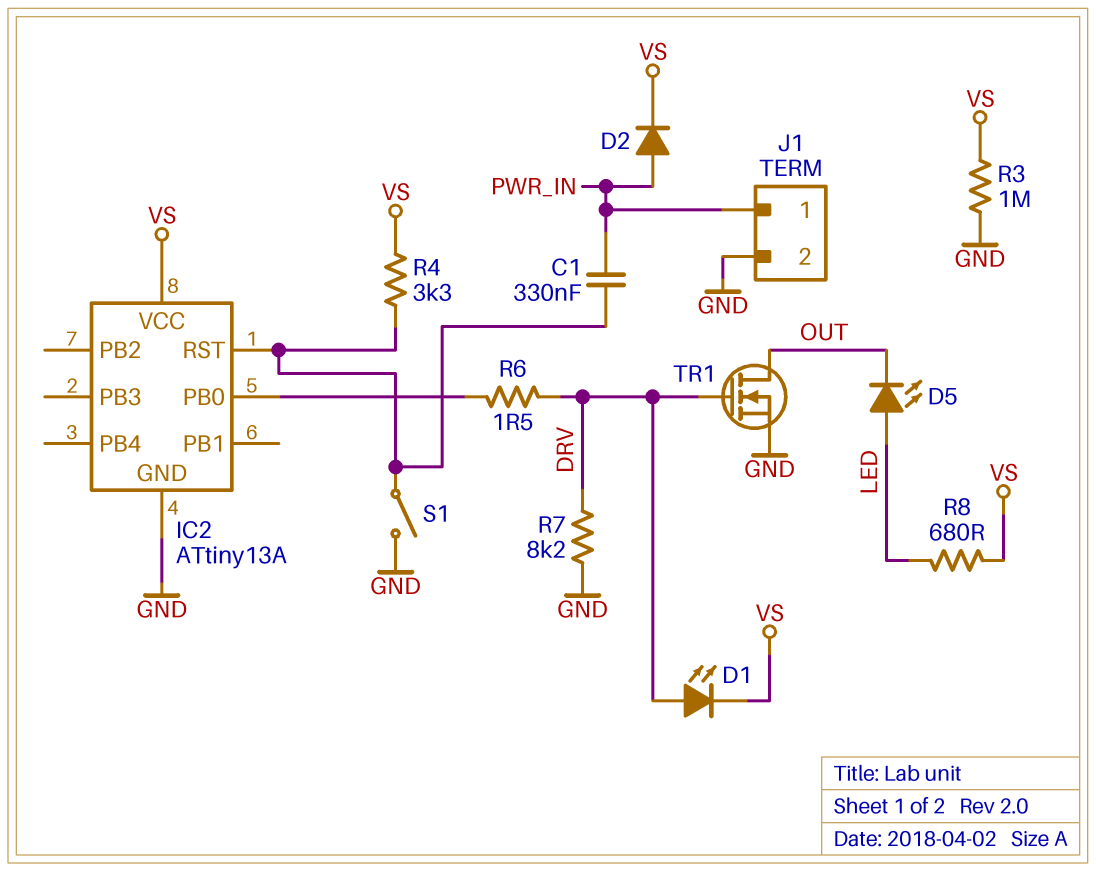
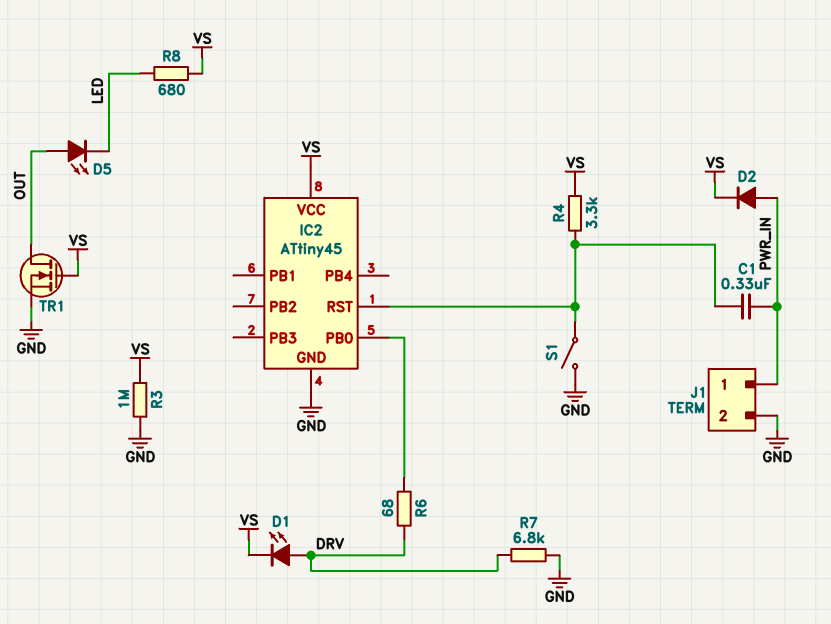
D5: LED (A LED, K OUT) -> LED (A OUT, K LED)
IC2: ATtiny13A -> ATtiny45
R6: 1.5 (DRV, IC2/PB0) -> 68 (DRV, IC2/PB0)
R7: 8.2k (DRV, GND) -> 6.8k (DRV, GND)
TR1: NMOS (G DRV, D OUT, S GND) -> NMOS (G VS, D OUT, S GND)

